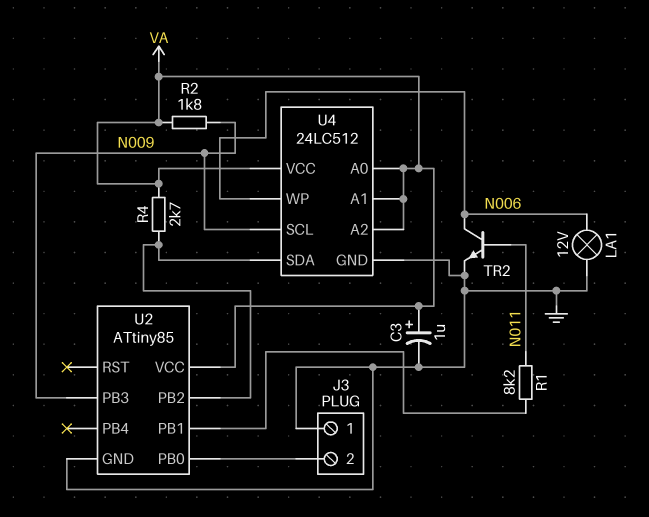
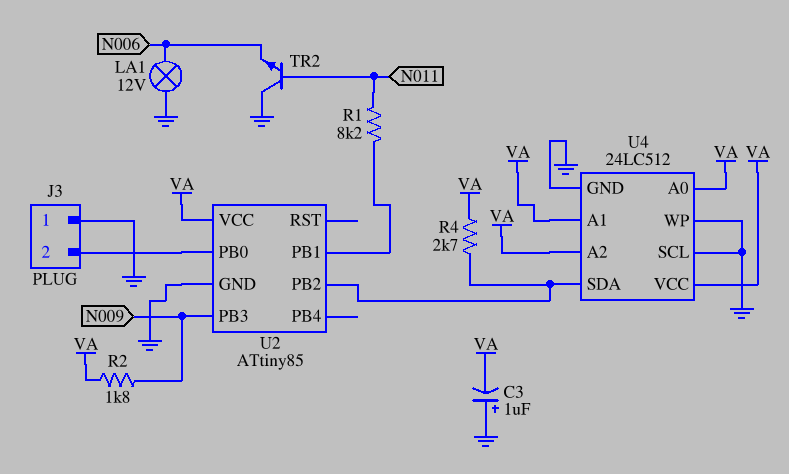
C3: 1uF (plus VA, minus GND) -> 1uF (plus GND, minus VA)
TR2: NPN (B N011, C N006, E GND) -> NPN (B N011, C GND, E N006)
U4 pin SCL: N009 -> GND
U4 pin WP: N006 -> GND

